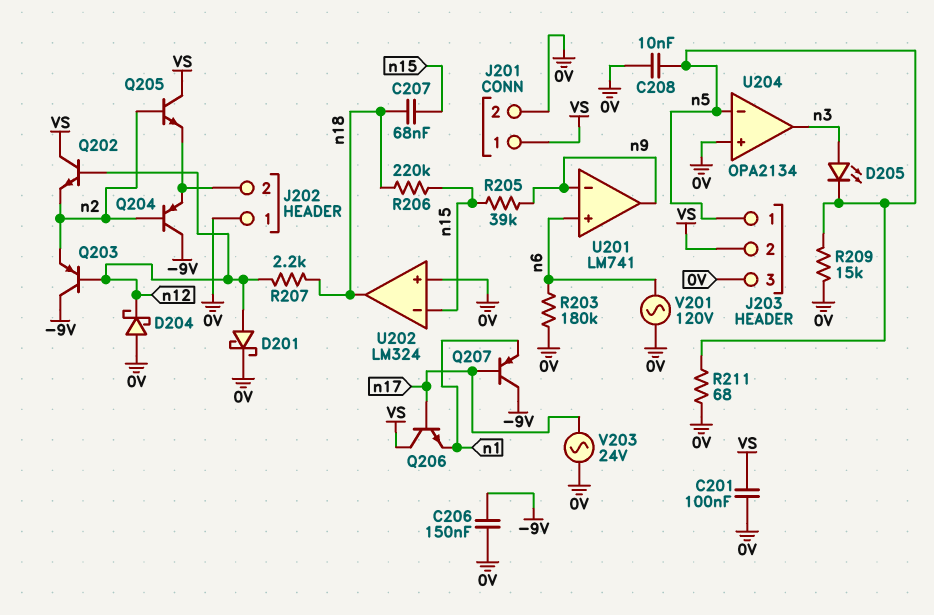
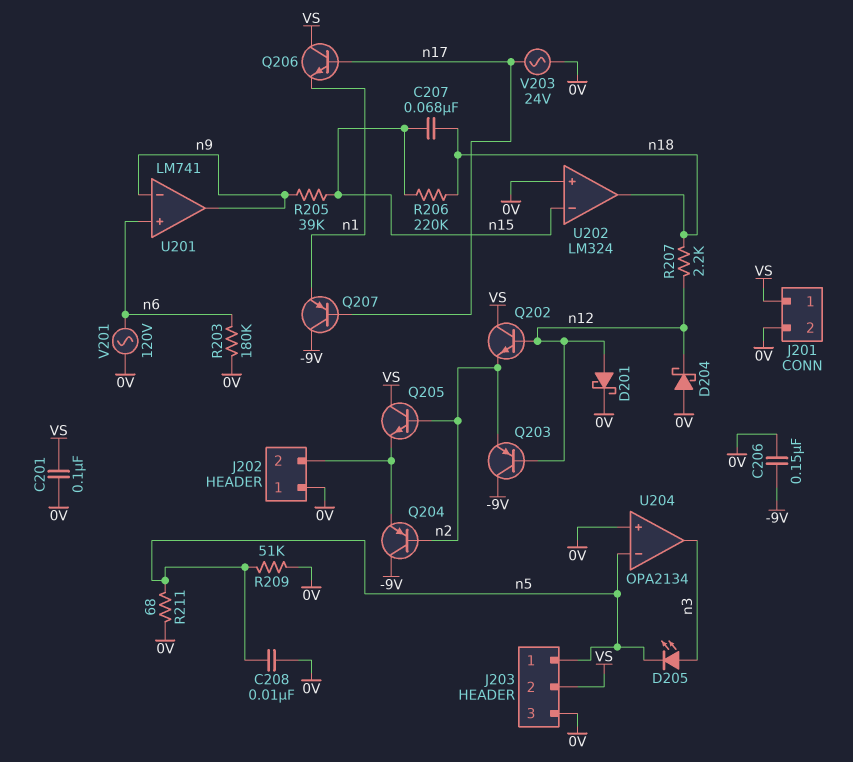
R209: 15k (0V, n5) -> 51k (0V, n5)

